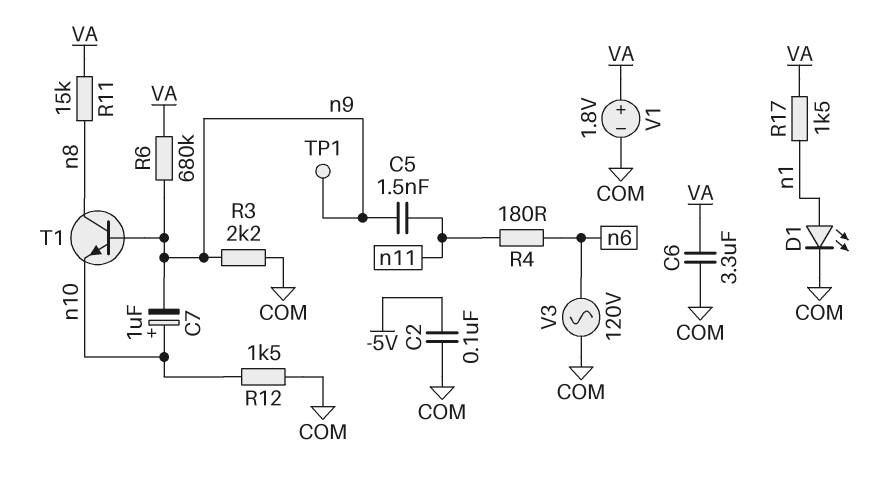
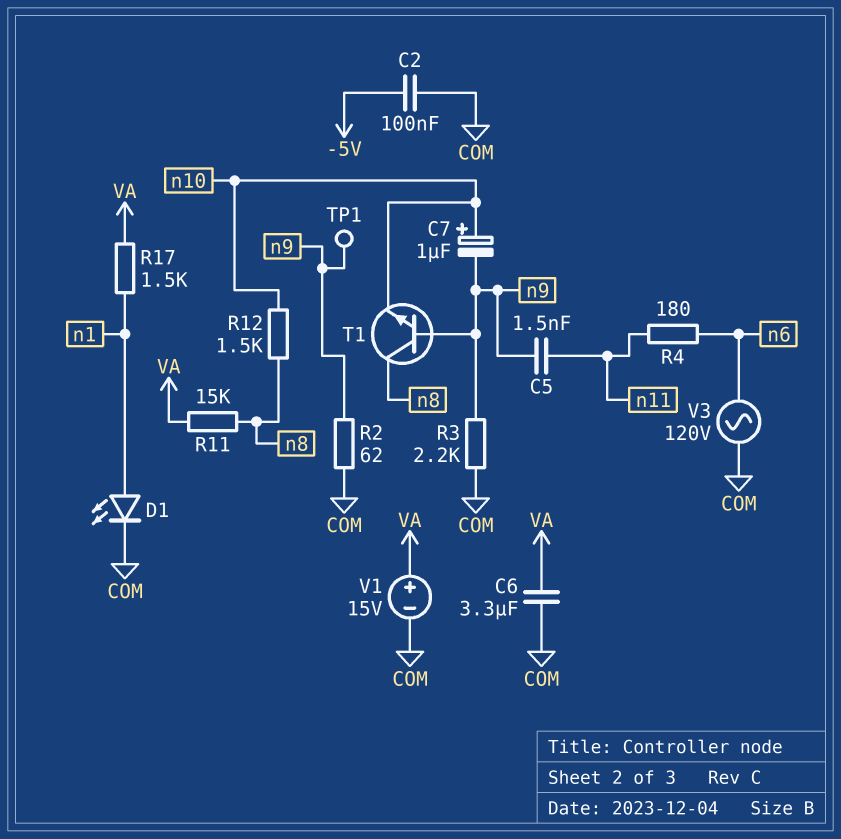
R2: none -> 62 (COM, n9)
R6: 680k (VA, n9) -> none
R12: 1.5k (COM, n10) -> 1.5k (n8, n10)
V1: 1.8V (plus VA, minus COM) -> 15V (plus VA, minus COM)

